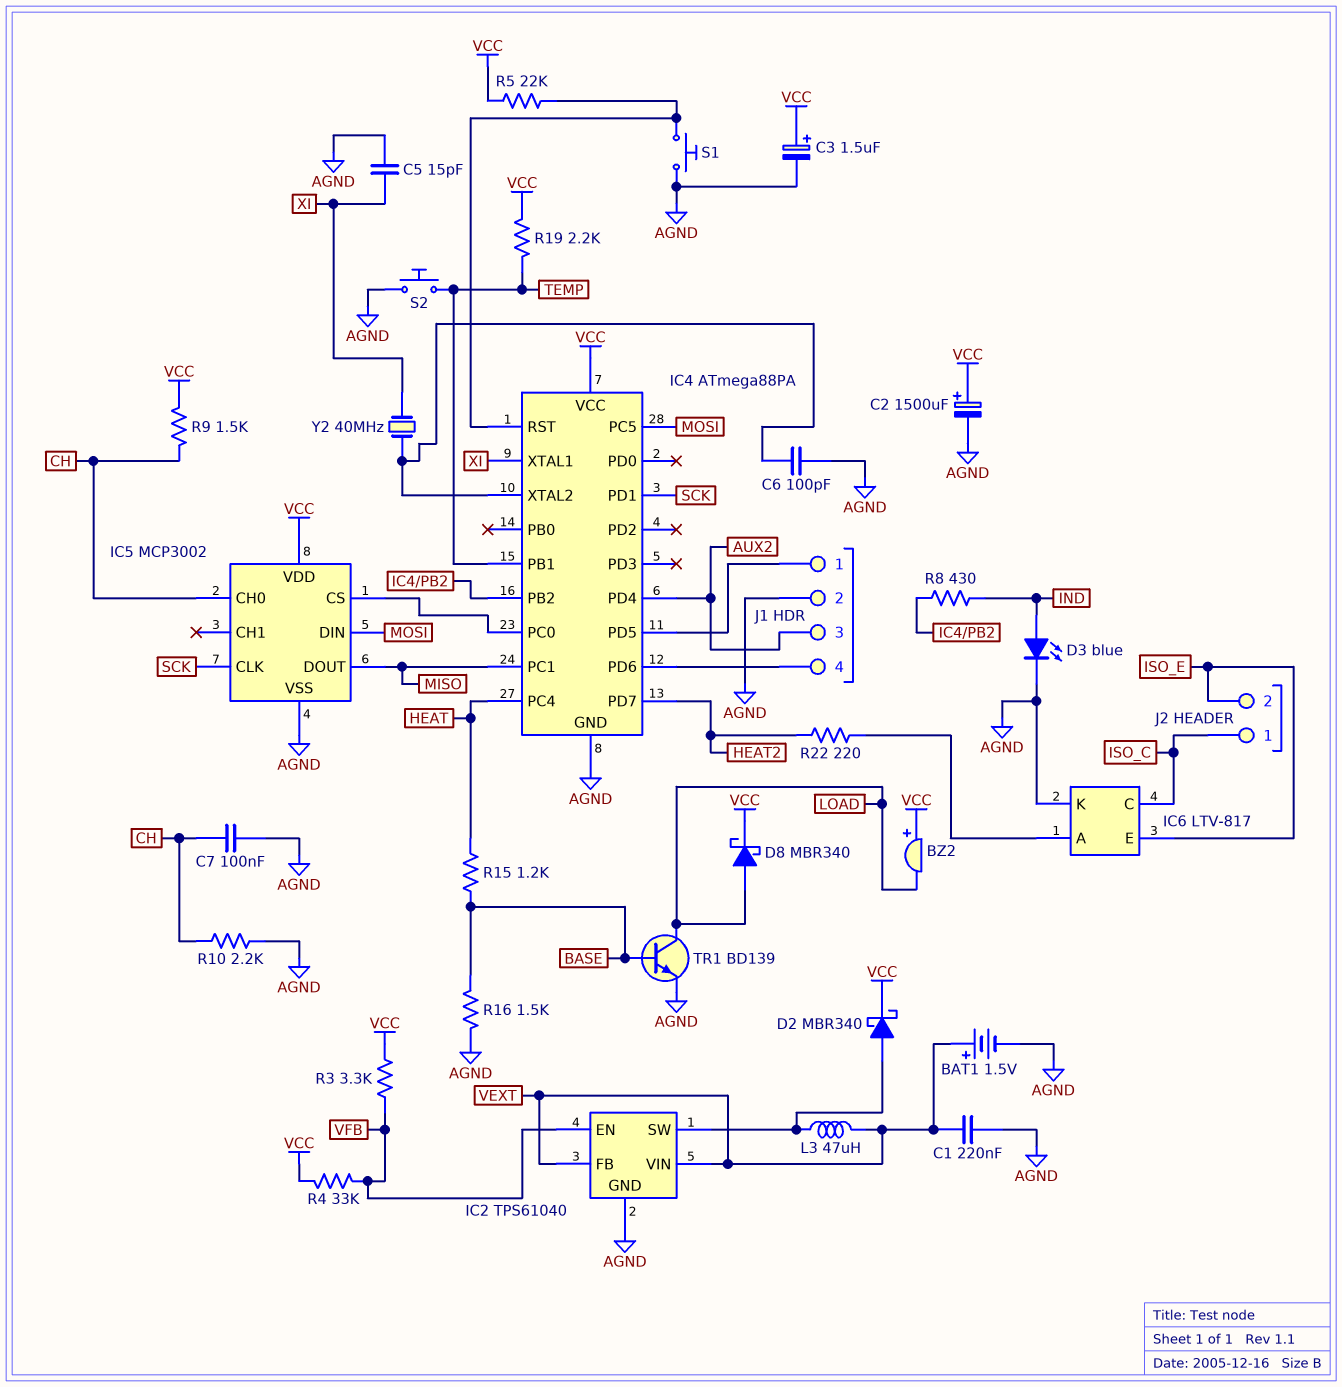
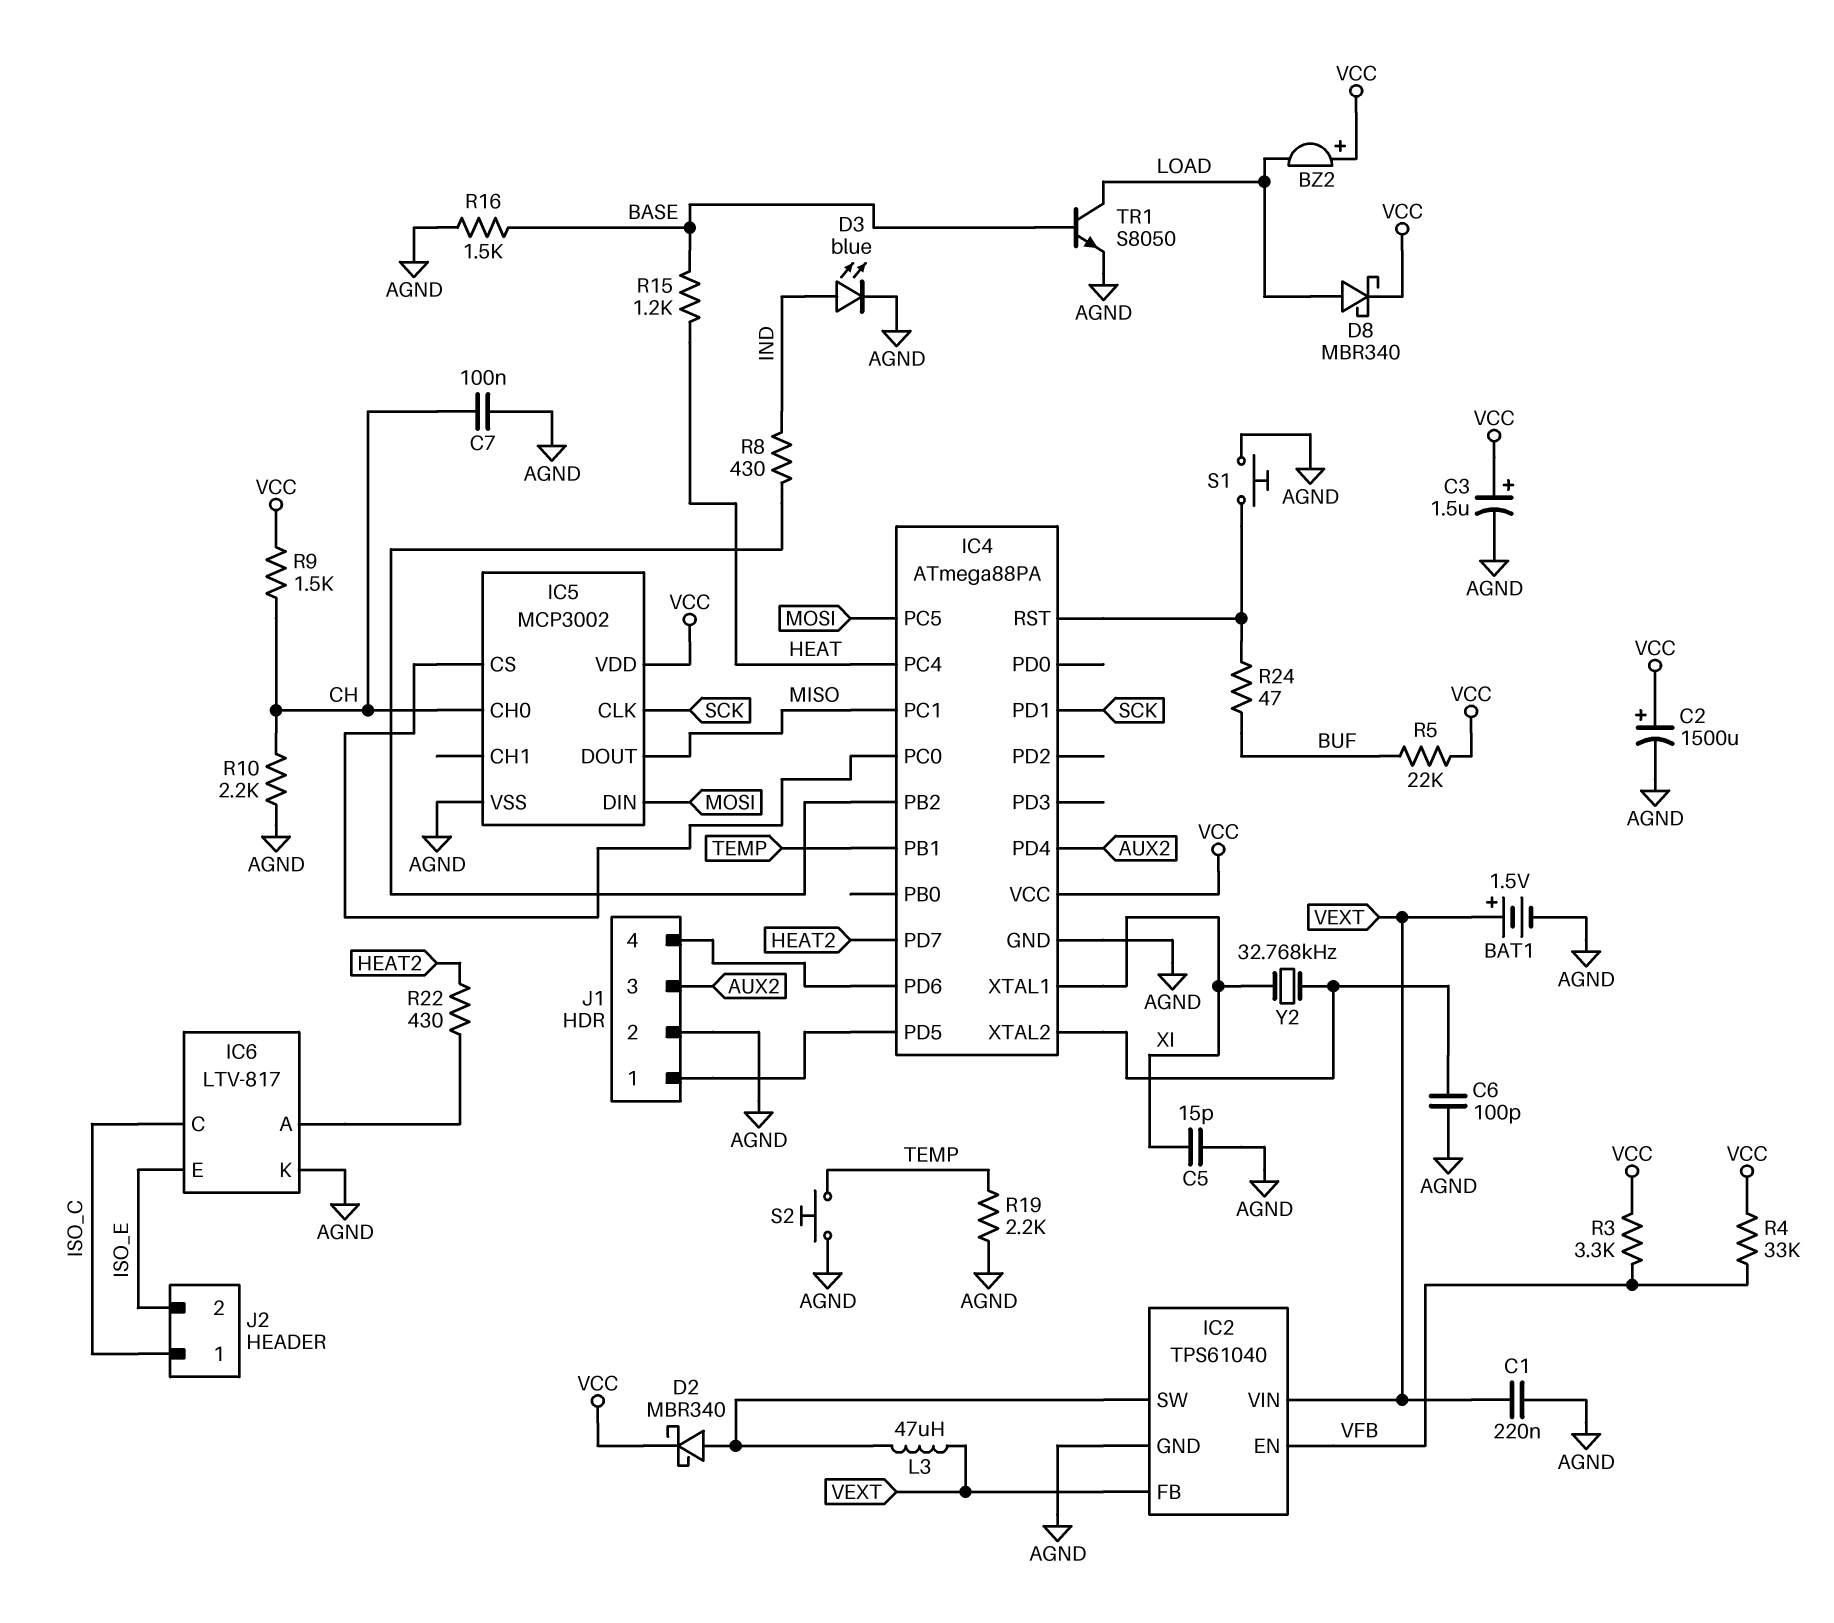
R5: 22k (IC4/RST, VCC) -> 22k (BUF, VCC)
R19: 2.2k (TEMP, VCC) -> 2.2k (AGND, TEMP)
R22: 220 (HEAT2, IC6/A) -> 430 (HEAT2, IC6/A)
R24: none -> 47 (BUF, IC4/RST)
TR1: NPN BD139 (B BASE, C LOAD, E AGND) -> NPN S8050 (B BASE, C LOAD, E AGND)
Y2: 40MHz (IC4/XTAL2, XI) -> 32.768kHz (IC4/XTAL2, XI)

